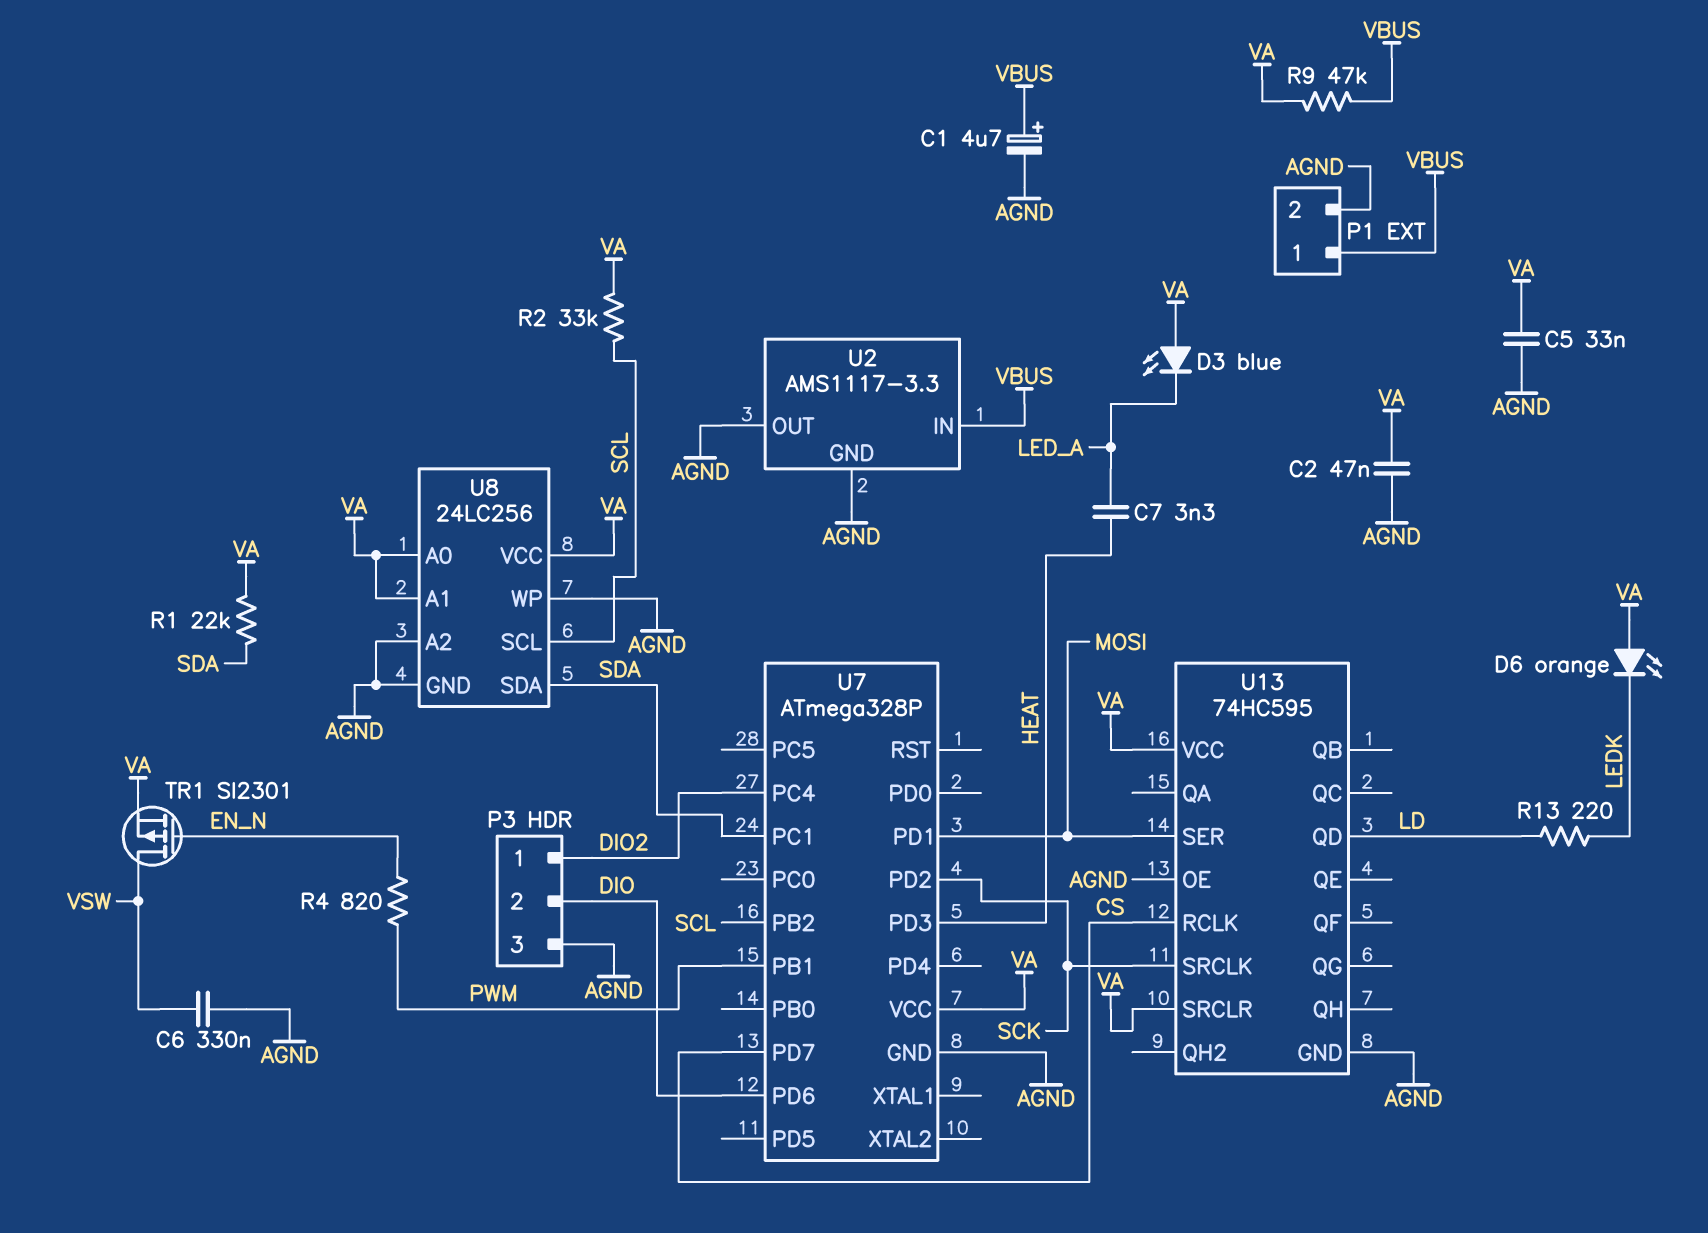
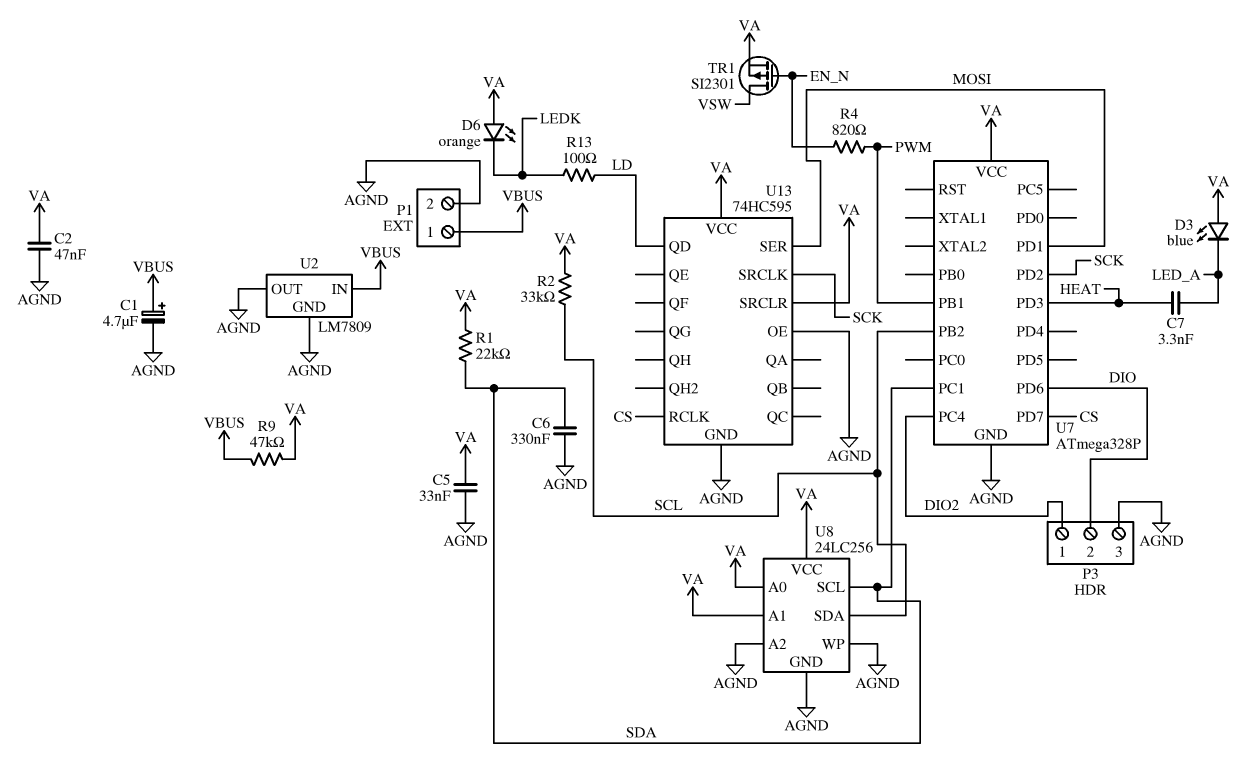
C6: 330nF (AGND, VSW) -> 330nF (AGND, SDA)
R13: 220 (LD, LEDK) -> 100 (LD, LEDK)
U2: AMS1117-3.3 -> LM7809
U8 pin SCL: SCL -> SDA
U8 pin SDA: SDA -> SCL

